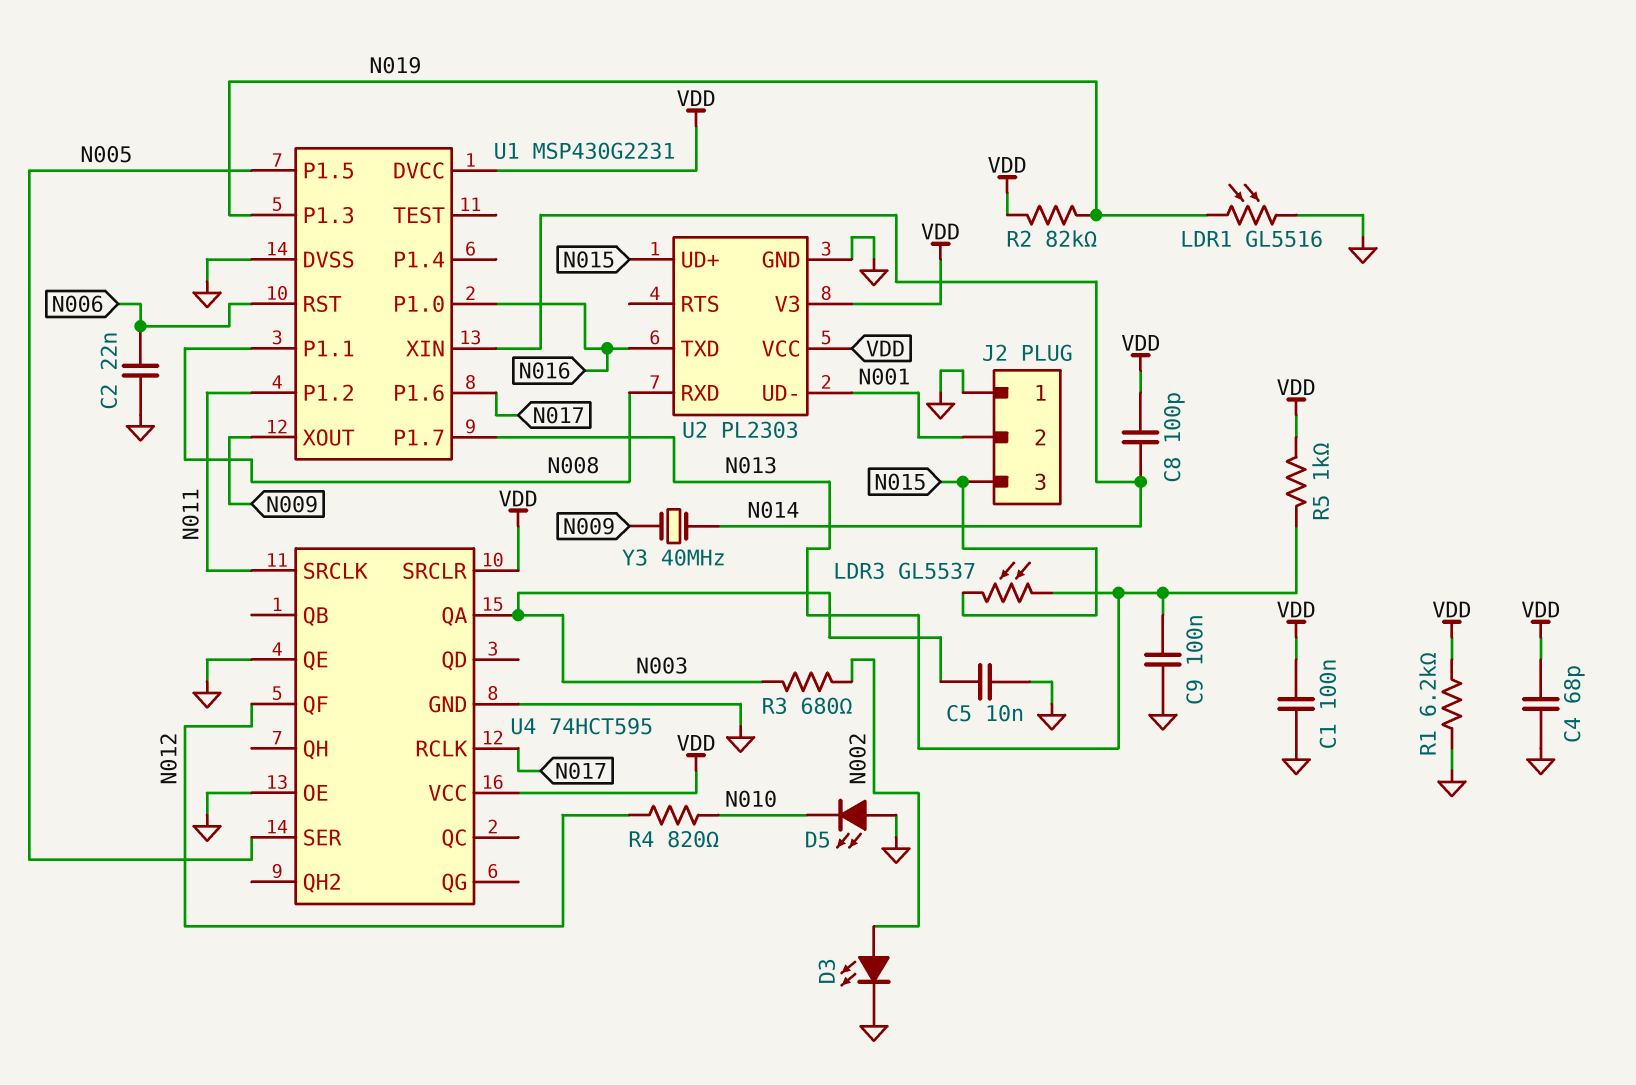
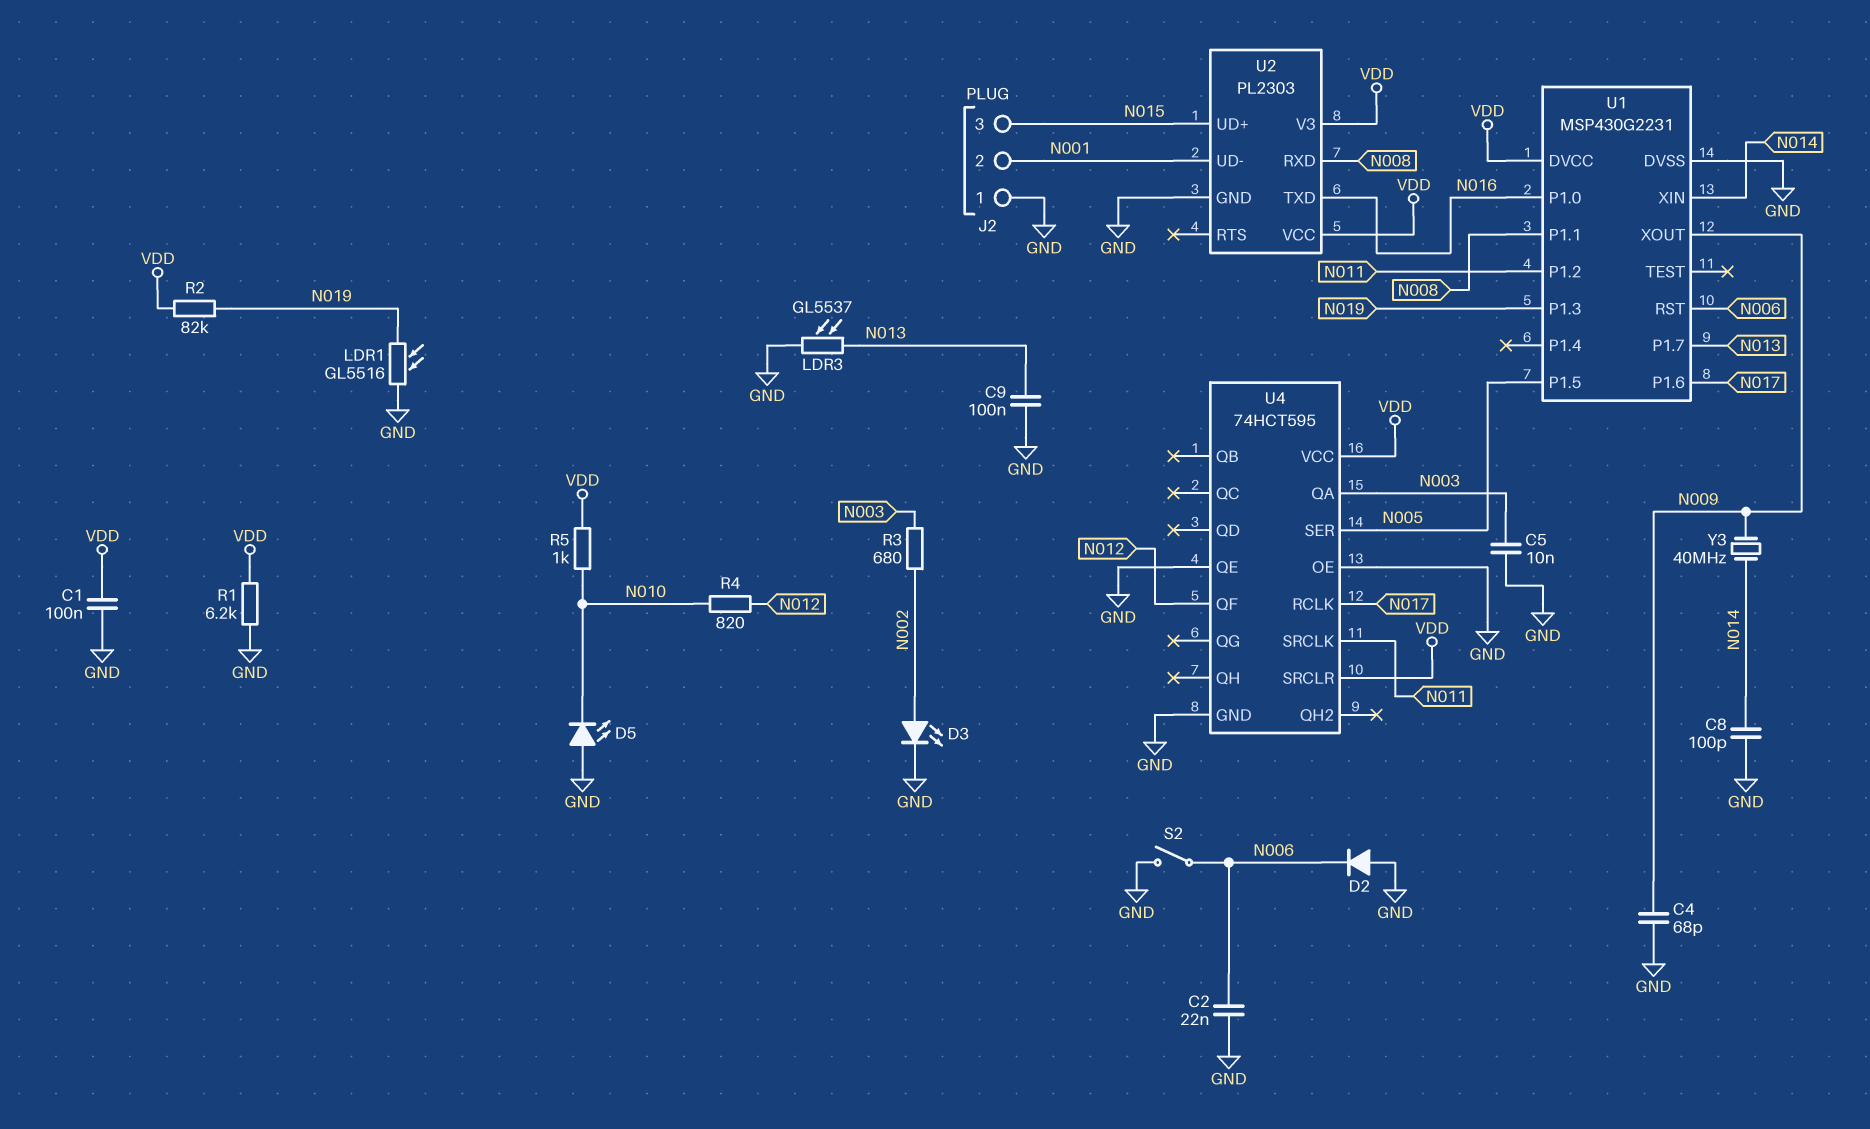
C4: 68pF (GND, VDD) -> 68pF (GND, N009)
C8: 100pF (N014, VDD) -> 100pF (GND, N014)
D2: none -> diode (A GND, K N006)
LDR3: GL5537 (N013, N015) -> GL5537 (GND, N013)
R5: 1k (N013, VDD) -> 1k (N010, VDD)
S2: none -> switch (GND, N006)

